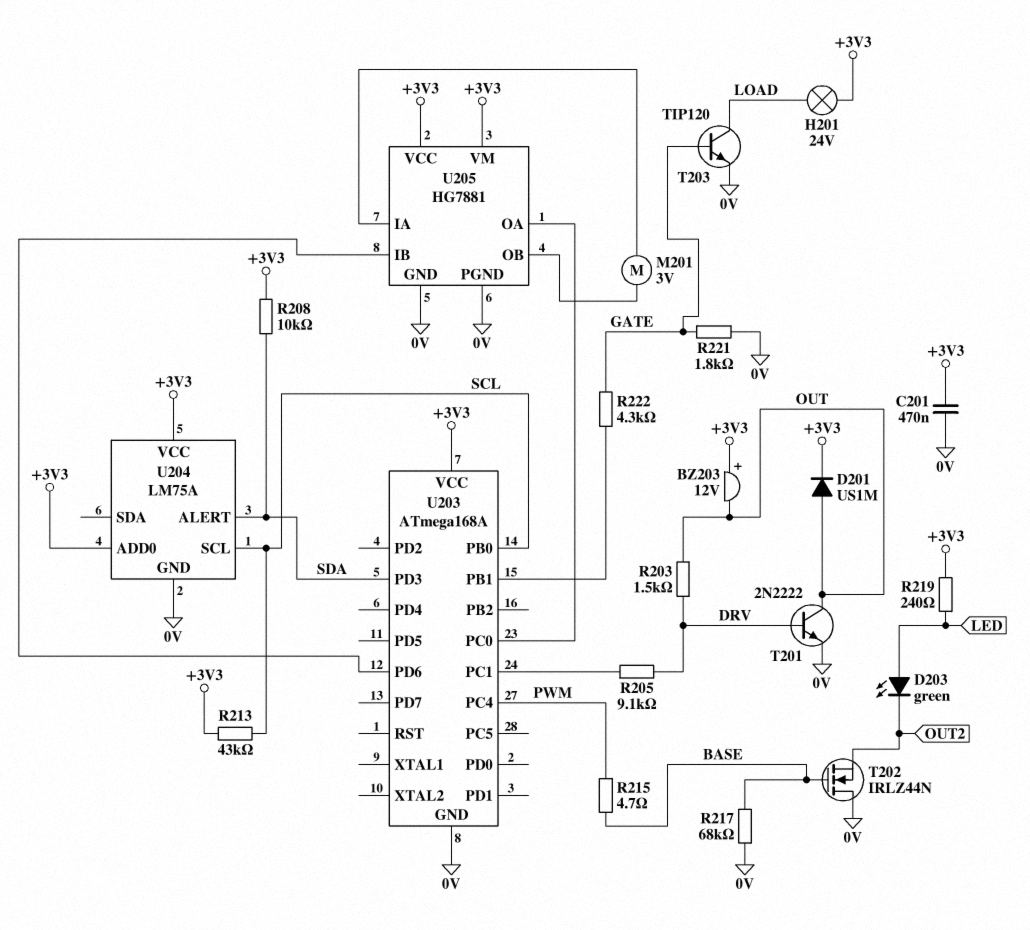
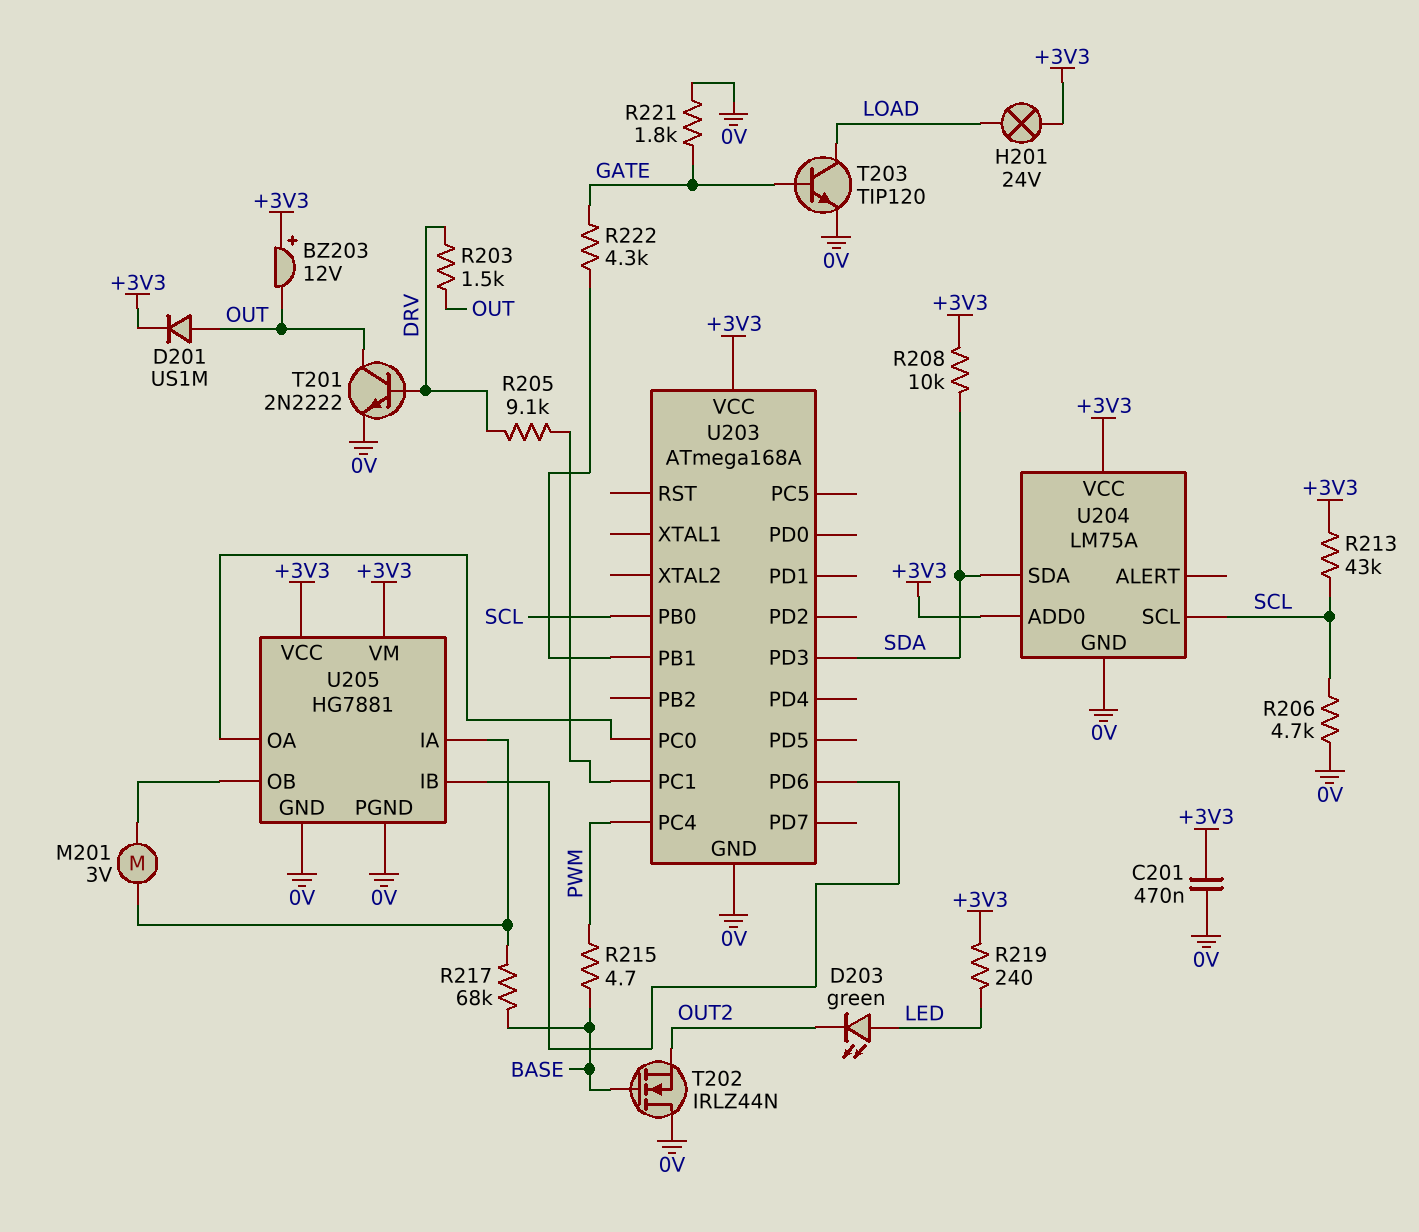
R206: none -> 4.7k (0V, SCL)
R217: 68k (0V, BASE) -> 68k (BASE, U205/IA)
U204 pin ALERT: SDA -> none
U204 pin SDA: none -> SDA

